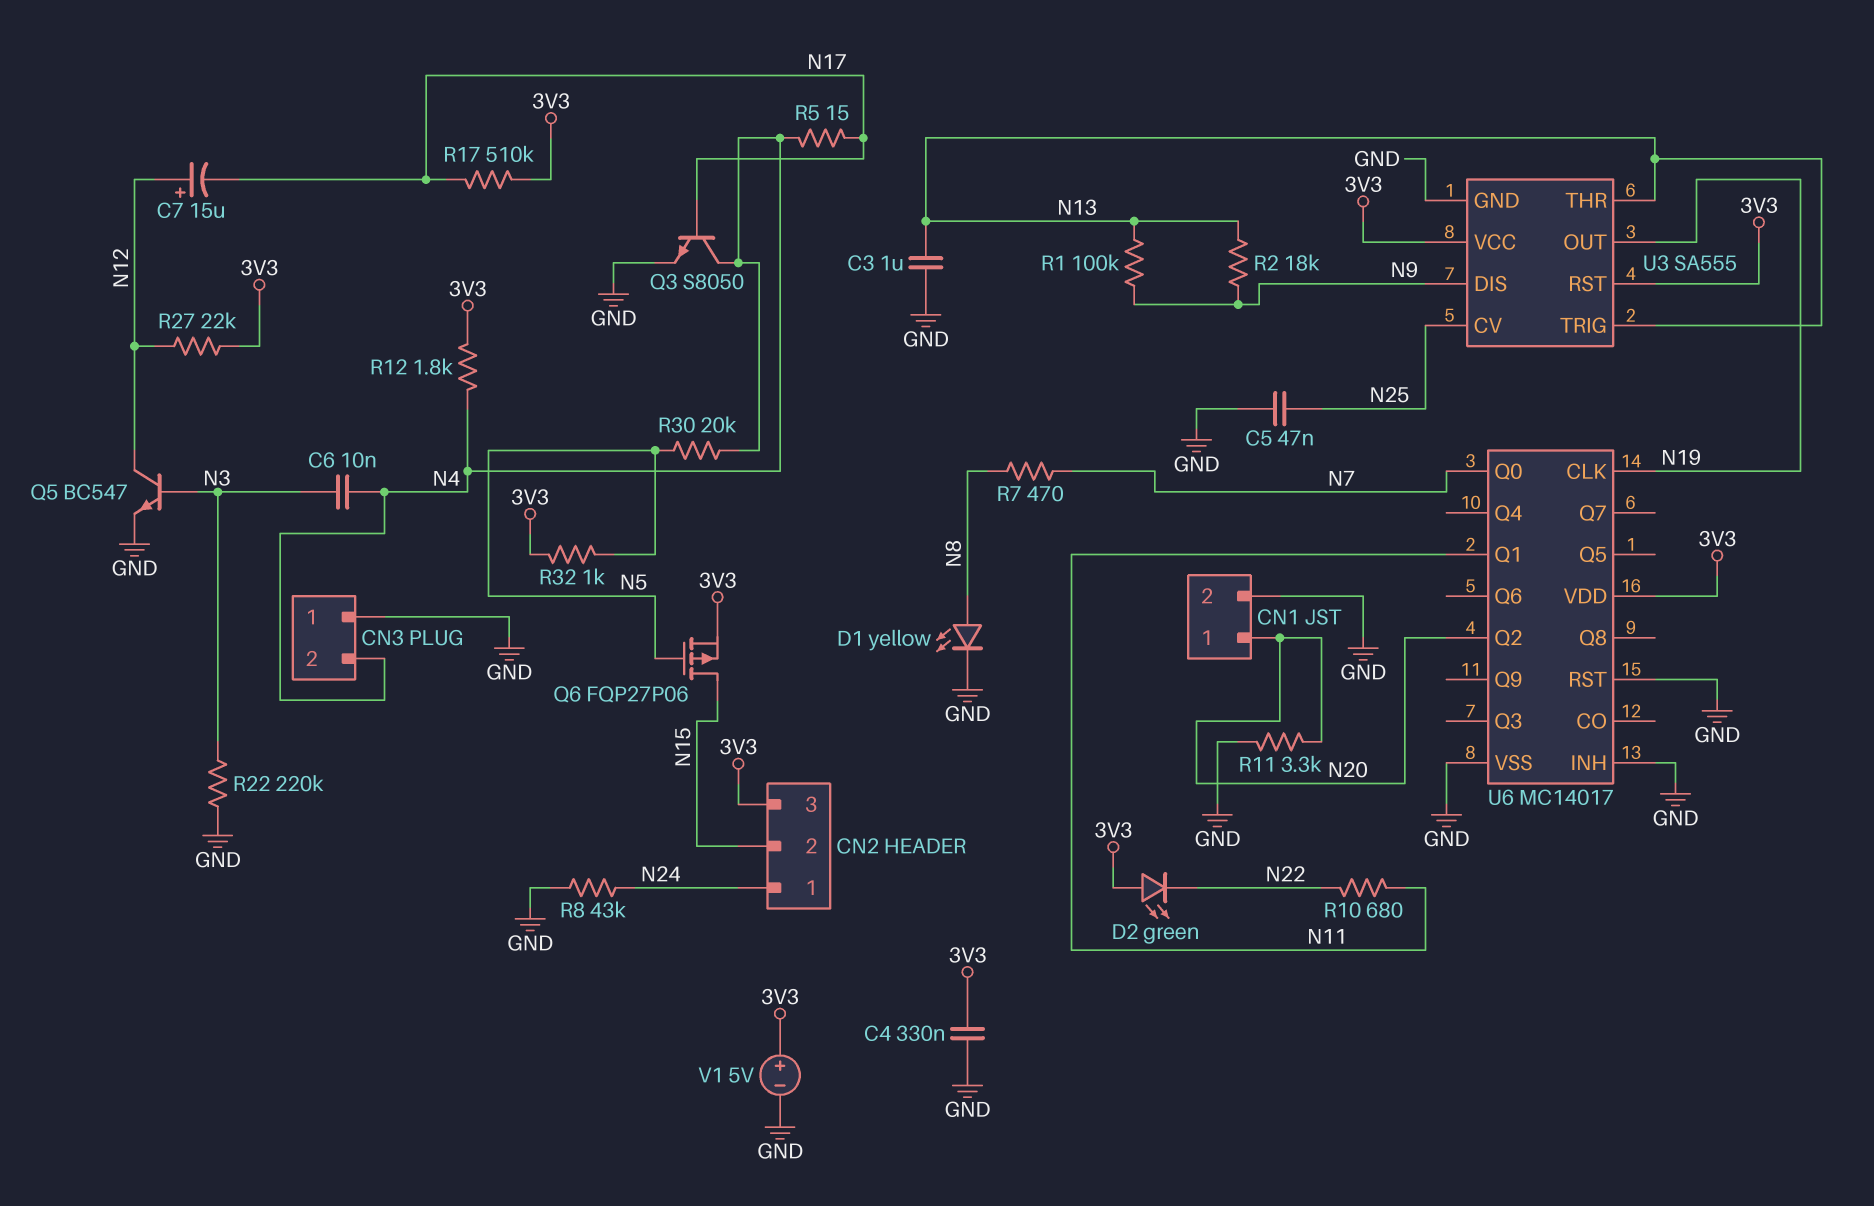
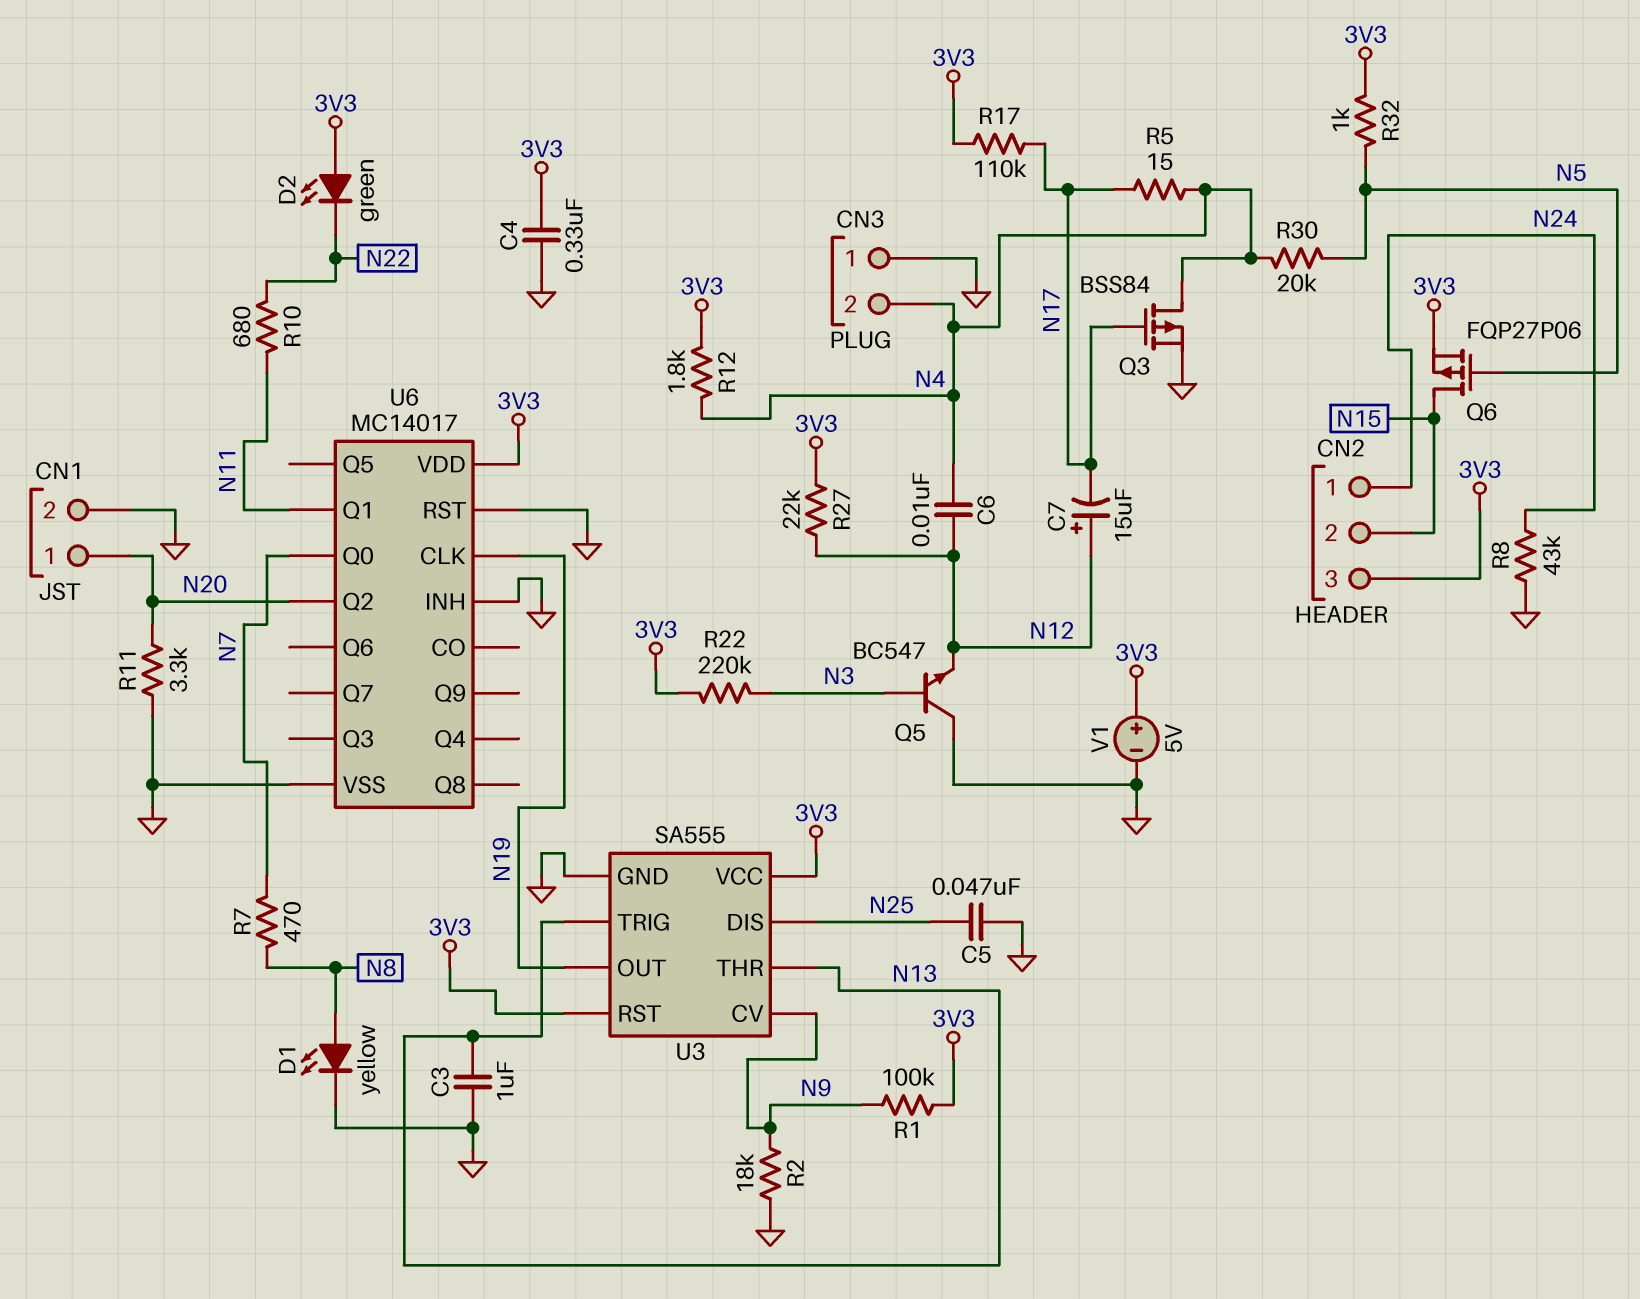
C6: 10nF (N3, N4) -> 10nF (N4, N12)
Q3: NPN S8050 (B N17, C N4, E GND) -> PMOS BSS84 (G N17, D N4, S GND)
Q5: NPN BC547 (B N3, C N12, E GND) -> NPN BC547 (B N3, C GND, E N12)
R1: 100k (N9, N13) -> 100k (3V3, N9)
R2: 18k (N9, N13) -> 18k (GND, N9)
R17: 510k (3V3, N17) -> 110k (3V3, N17)
R22: 220k (GND, N3) -> 220k (3V3, N3)
U3 pin CV: N25 -> N9
U3 pin DIS: N9 -> N25

